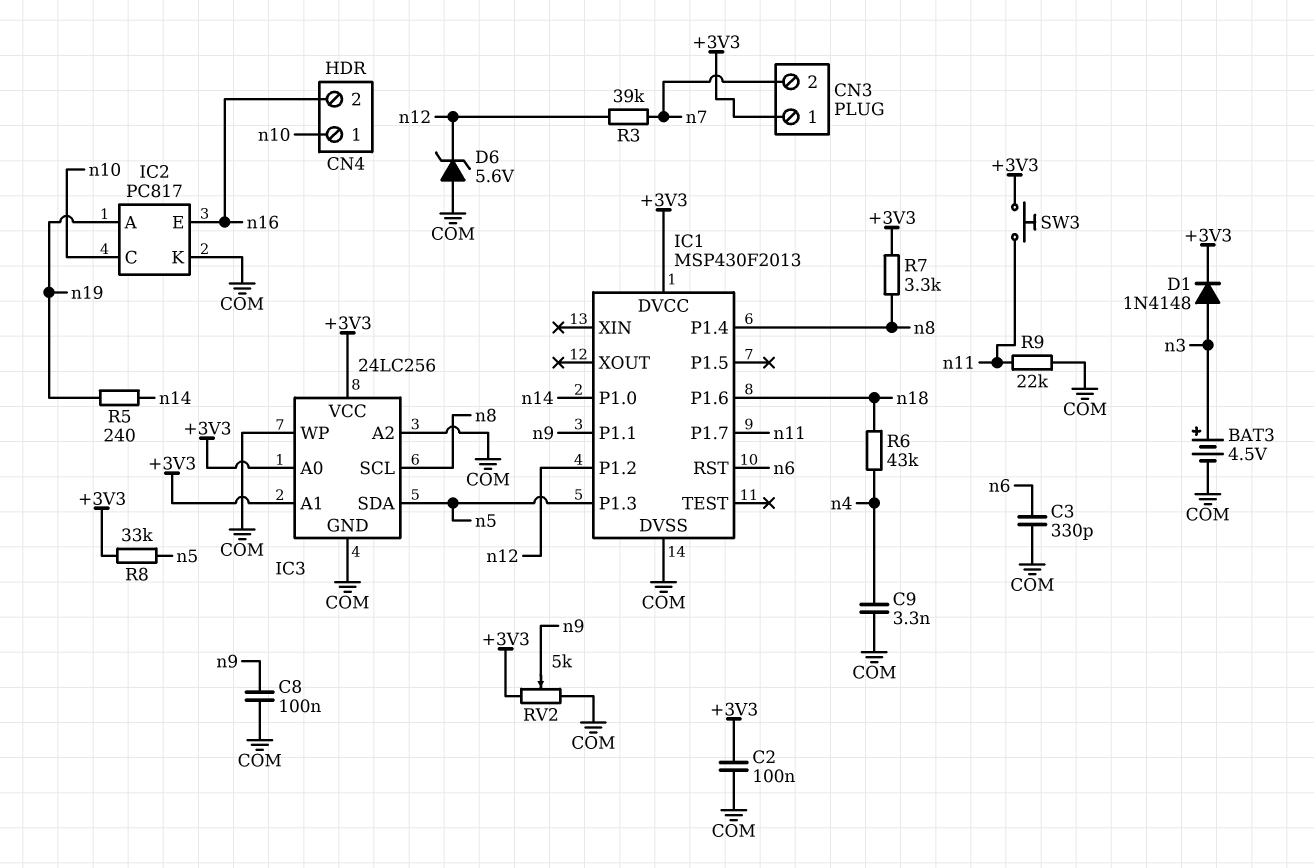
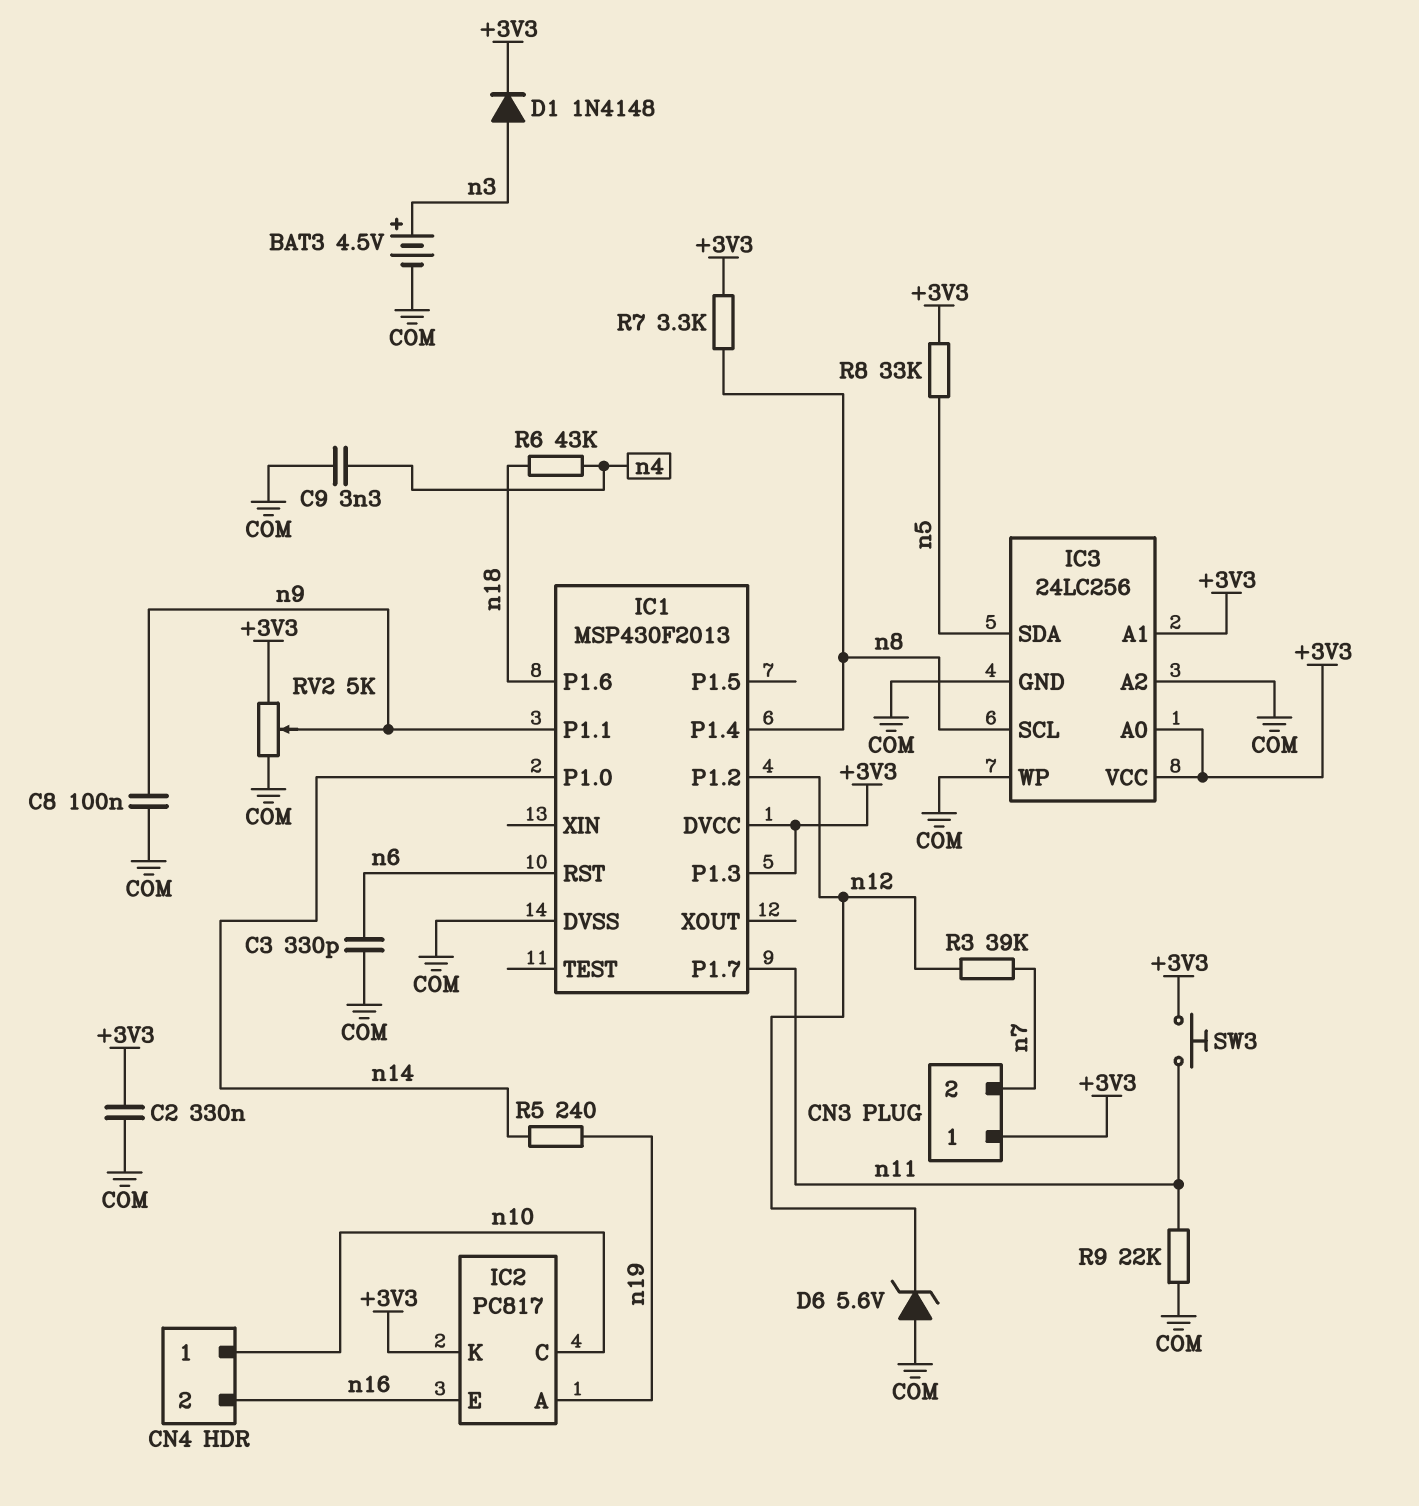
C2: 100nF (+3V3, COM) -> 330nF (+3V3, COM)
IC1 pin P1.3: n5 -> +3V3
IC2 pin K: COM -> +3V3

